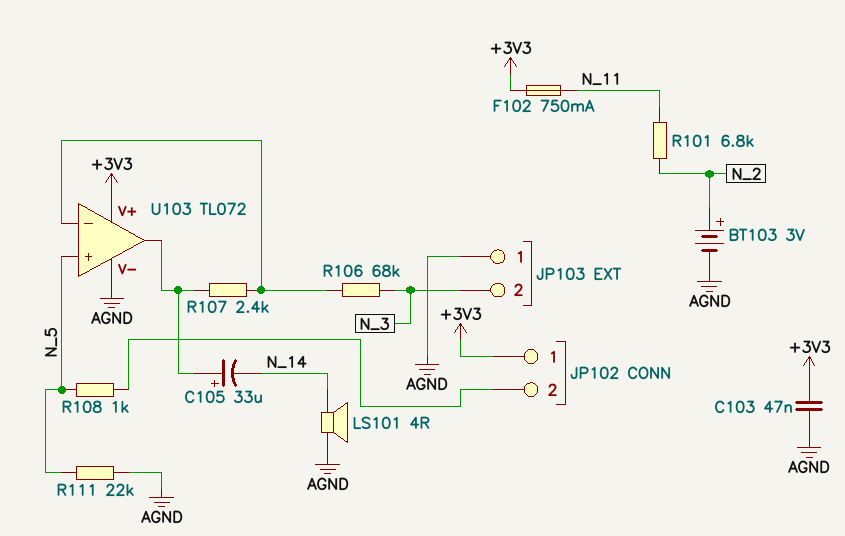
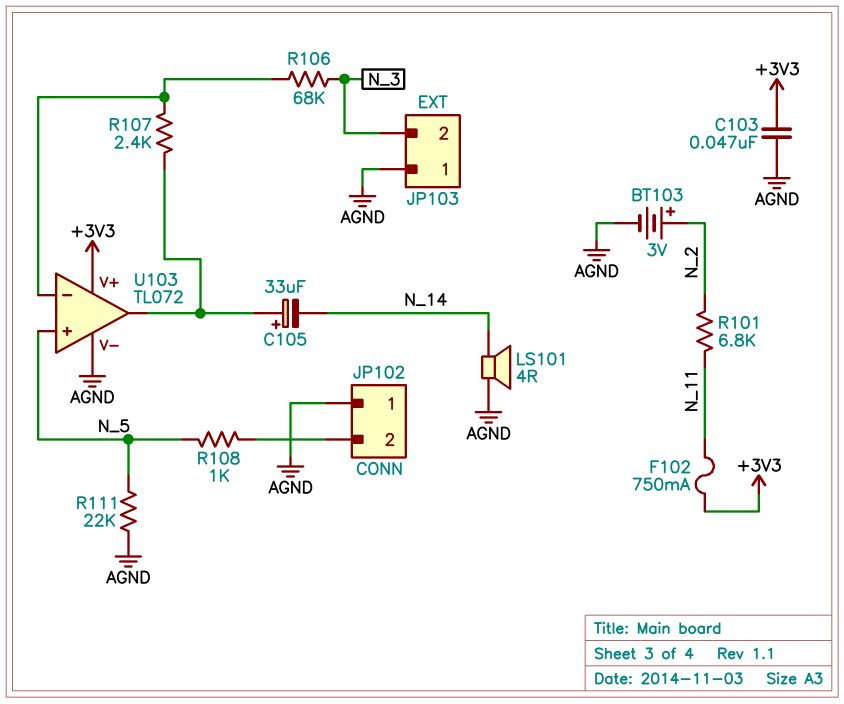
JP102 pin 1: +3V3 -> AGND

